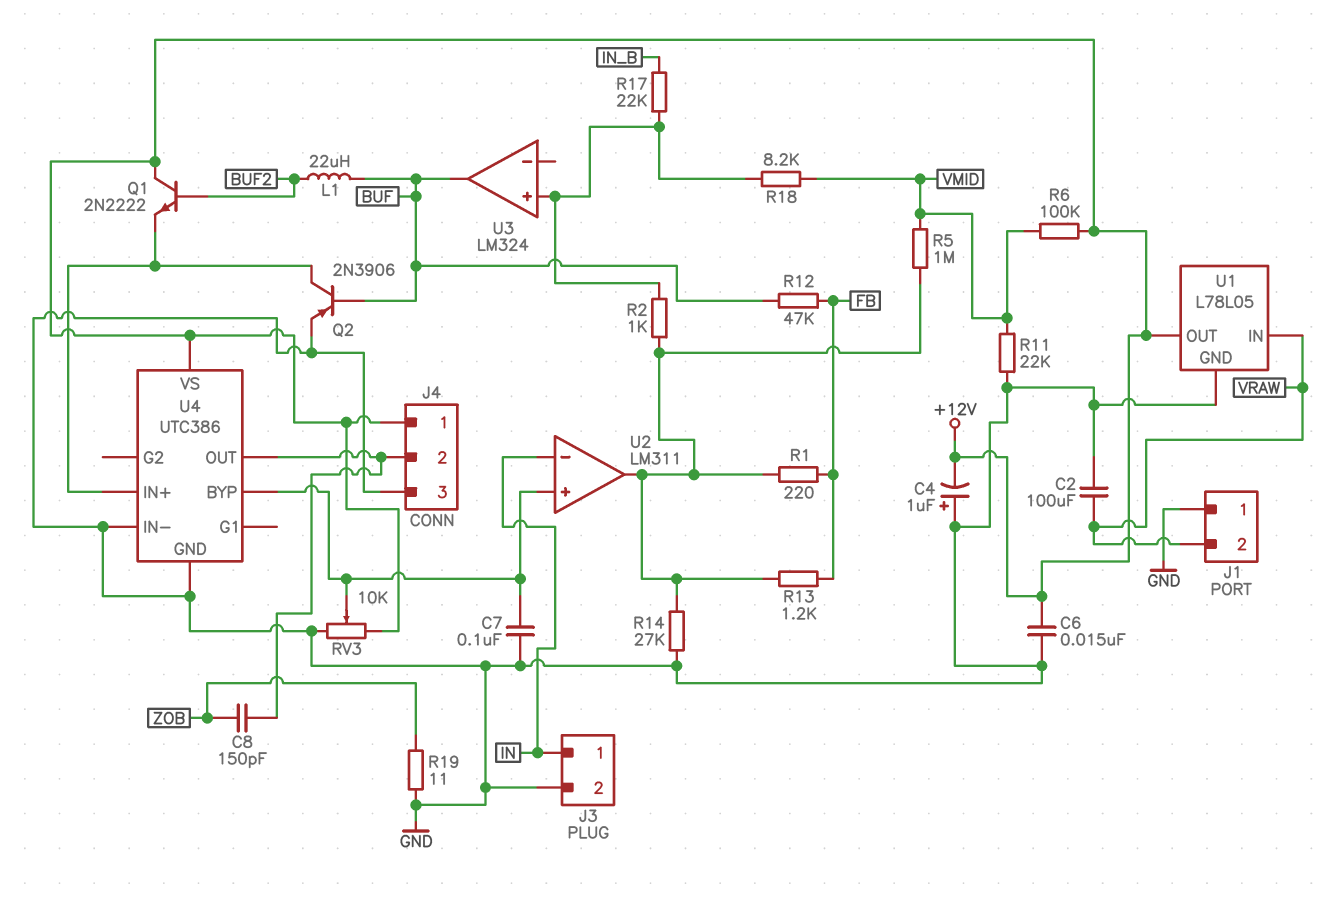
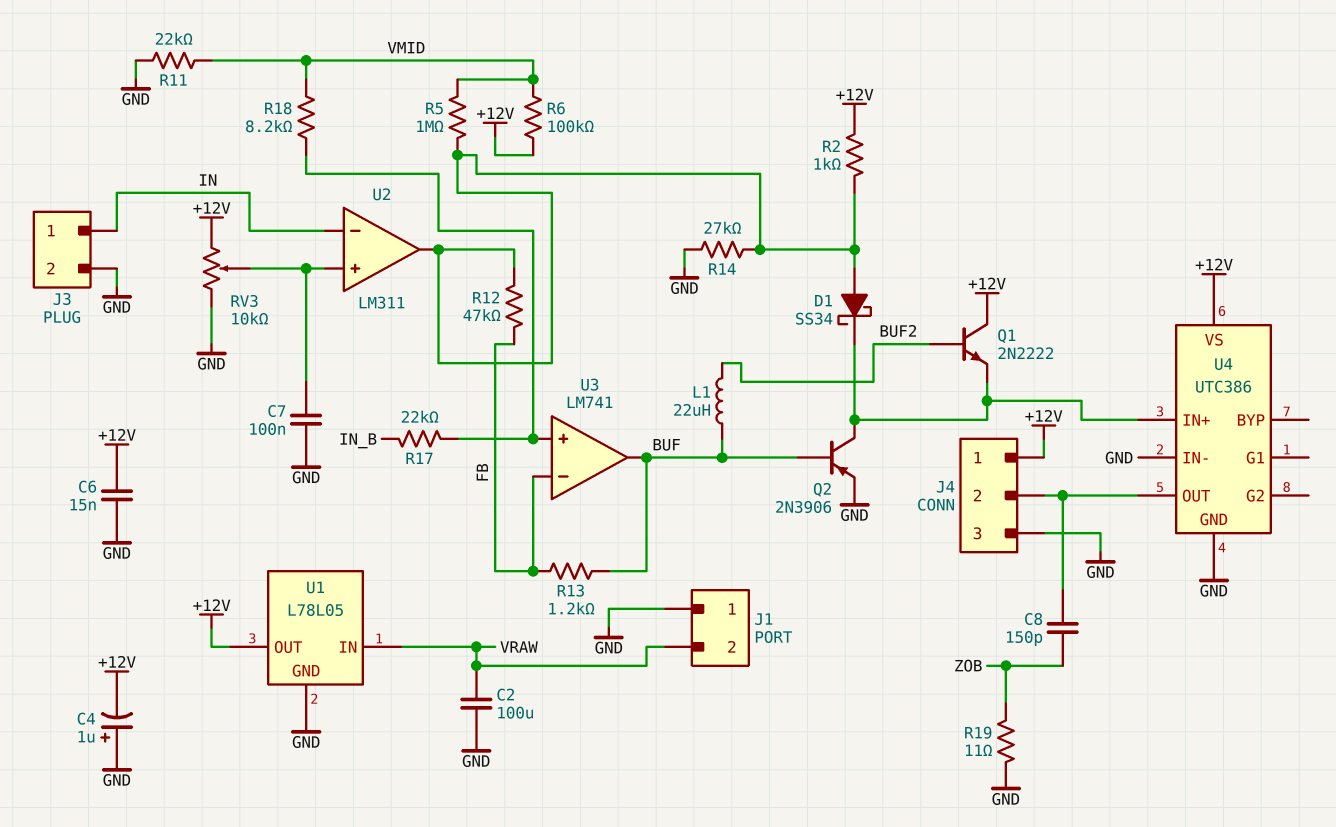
D1: none -> schottky SS34 (A U2/out, K U4/IN+)
R1: 220 (FB, U2/out) -> none
R2: 1k (U2/out, U3/in+) -> 1k (+12V, U2/out)
R12: 47k (BUF, FB) -> 47k (FB, U2/out)
R13: 1.2k (FB, U2/out) -> 1.2k (BUF, FB)
U3: LM324 -> LM741
U3 pin in-: none -> FB
U4 pin BYP: U2/in+ -> none

